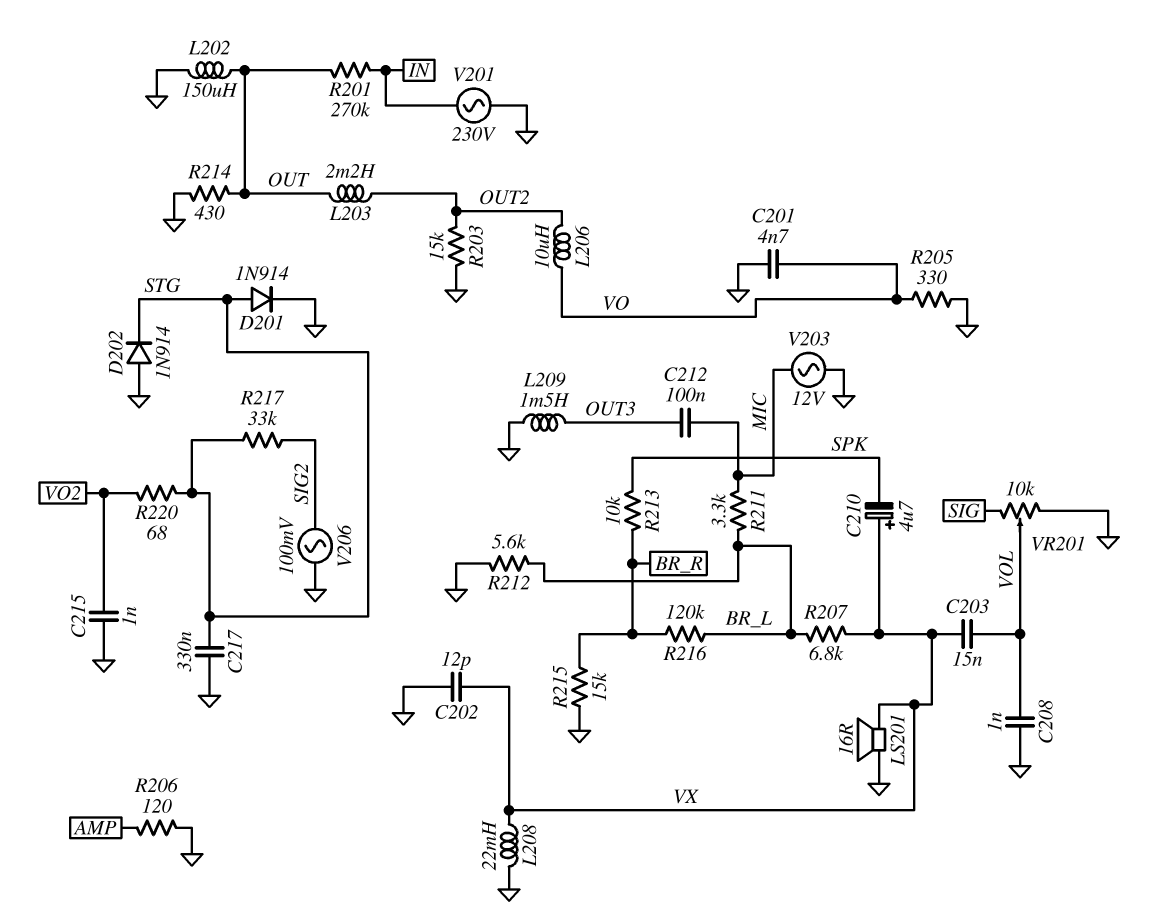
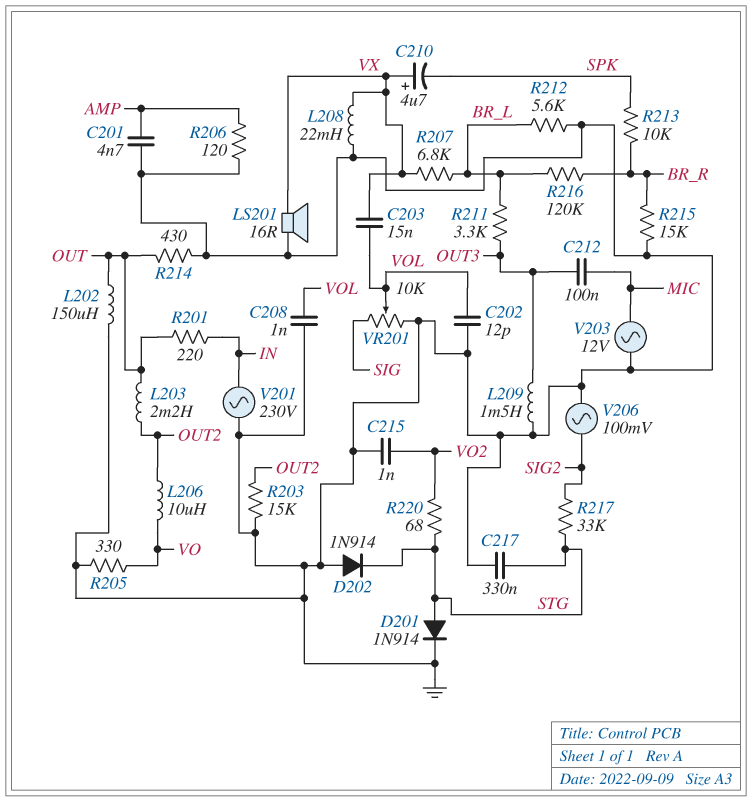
C201: 4.7nF (GND, VO) -> 4.7nF (AMP, GND)
C202: 12pF (GND, VX) -> 12pF (GND, VOL)
R201: 270k (IN, OUT) -> 220 (IN, OUT)
R211: 3.3k (BR_L, MIC) -> 3.3k (BR_L, OUT3)

